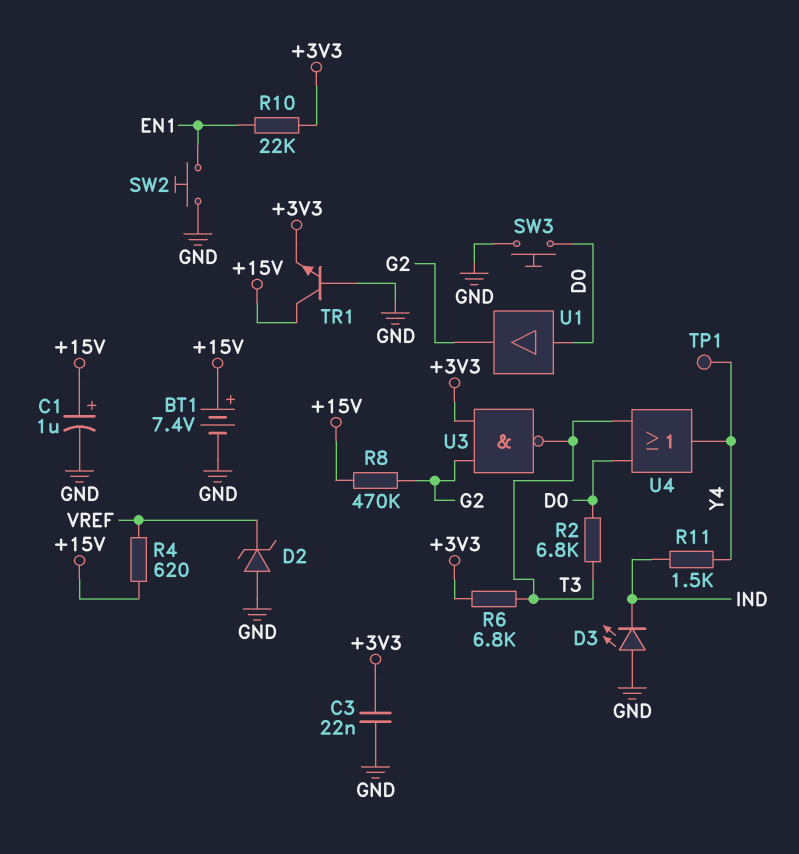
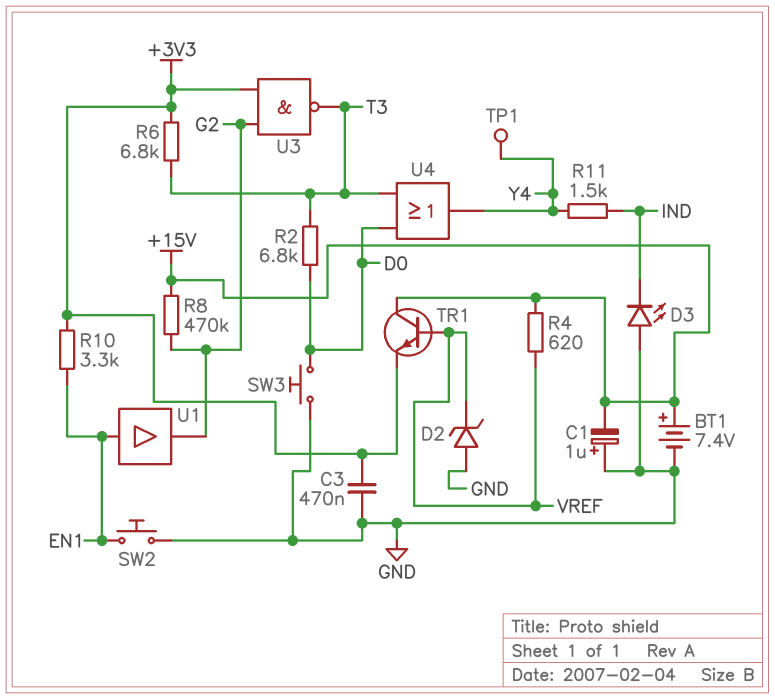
C1: 1uF (plus +15V, minus GND) -> 1uF (plus GND, minus +15V)
C3: 22nF (+3V3, GND) -> 470nF (+3V3, GND)
R10: 22k (+3V3, EN1) -> 3.3k (+3V3, EN1)
TR1: NPN (B GND, C +15V, E +3V3) -> NPN (B VREF, C +15V, E +3V3)
U1: buffer (in D0, out G2) -> buffer (in EN1, out G2)

